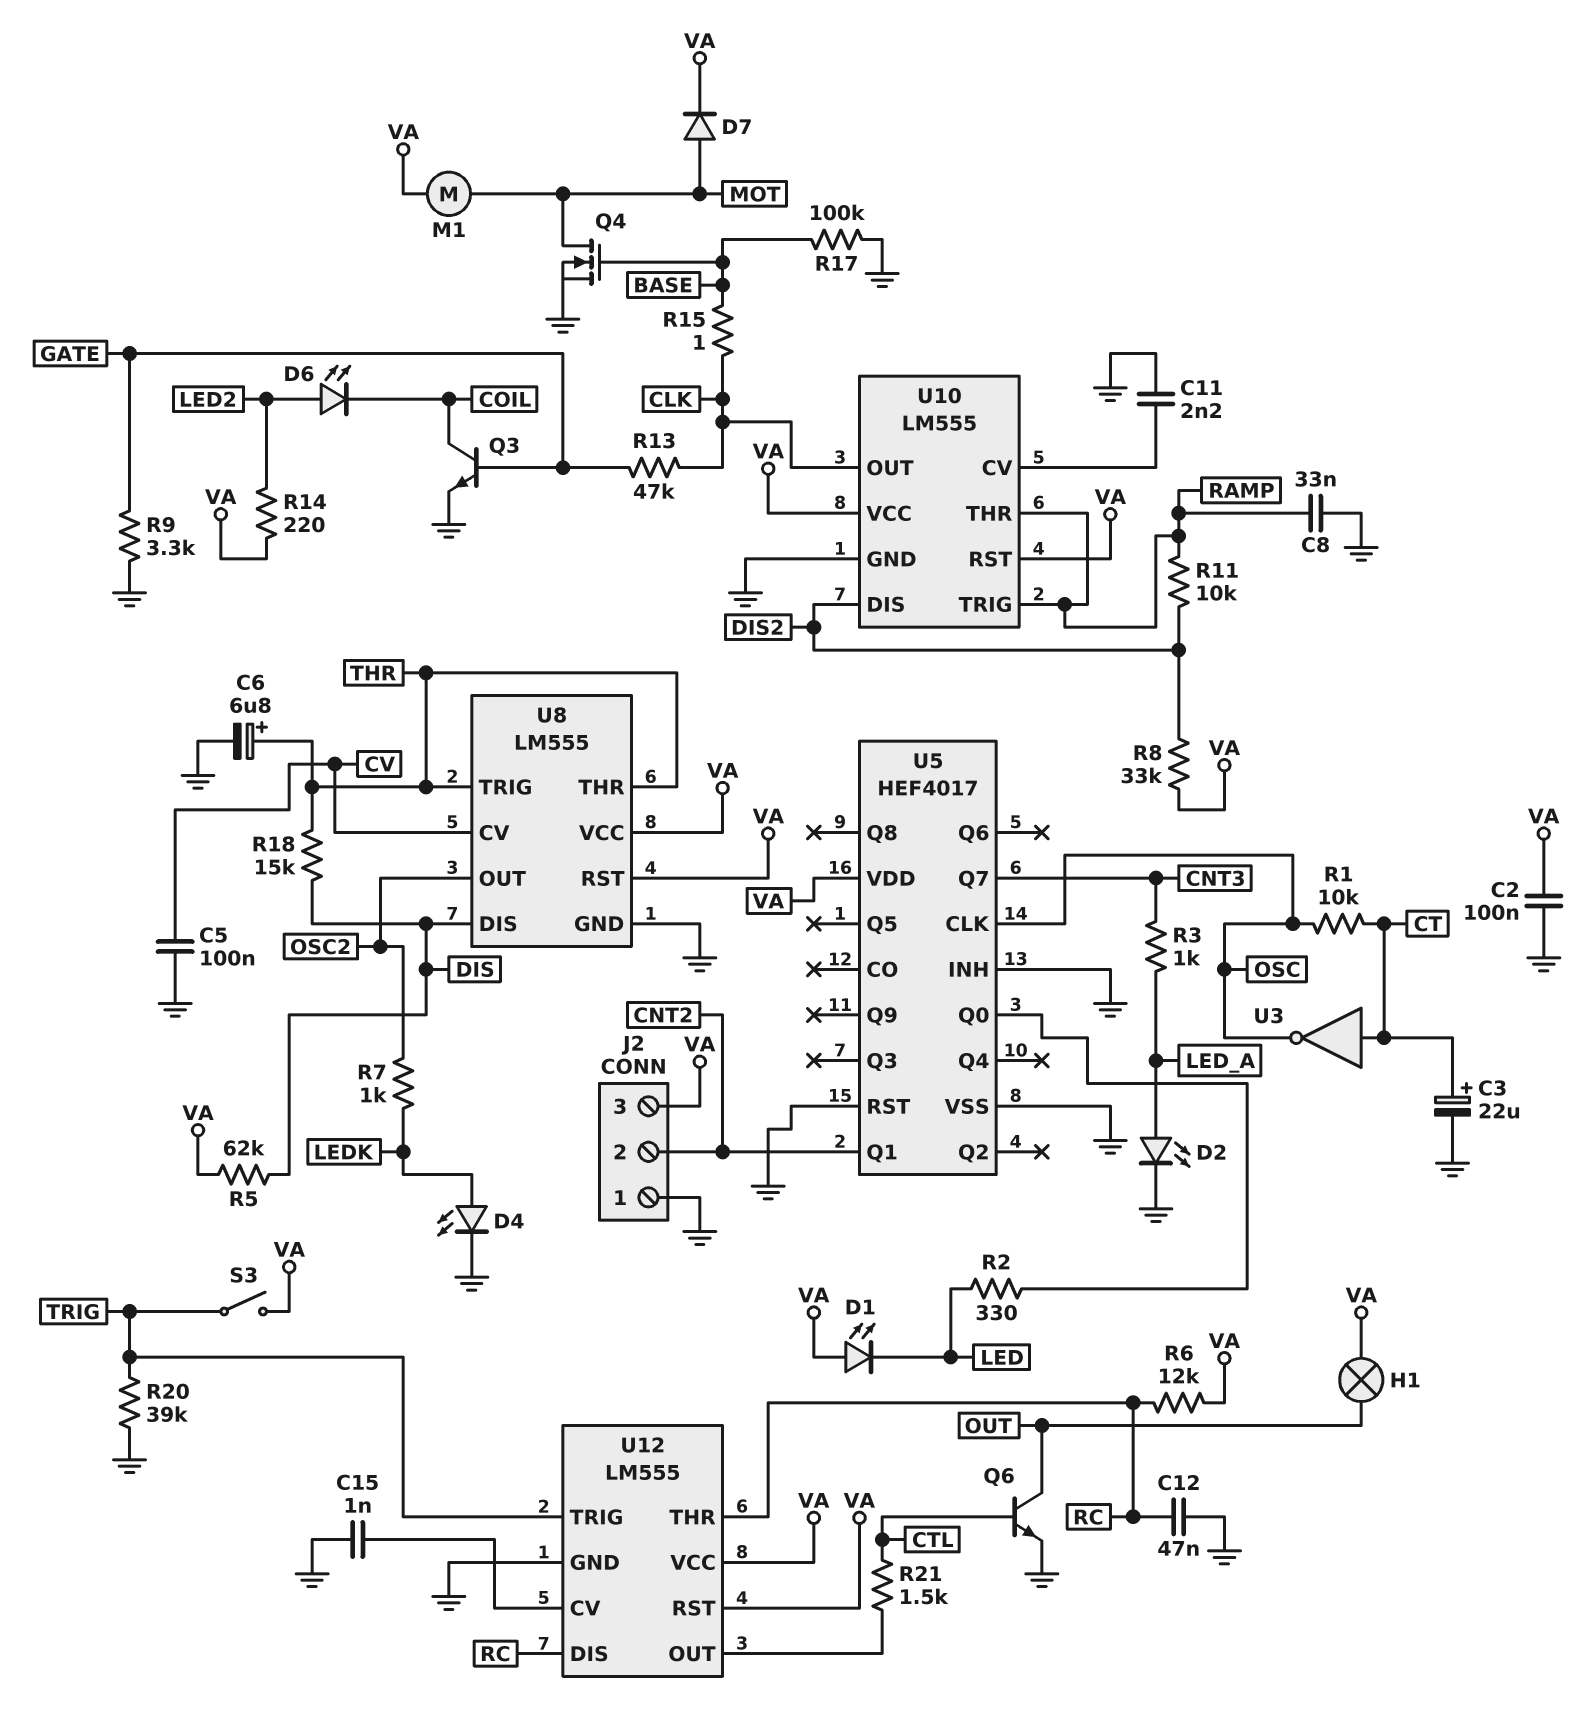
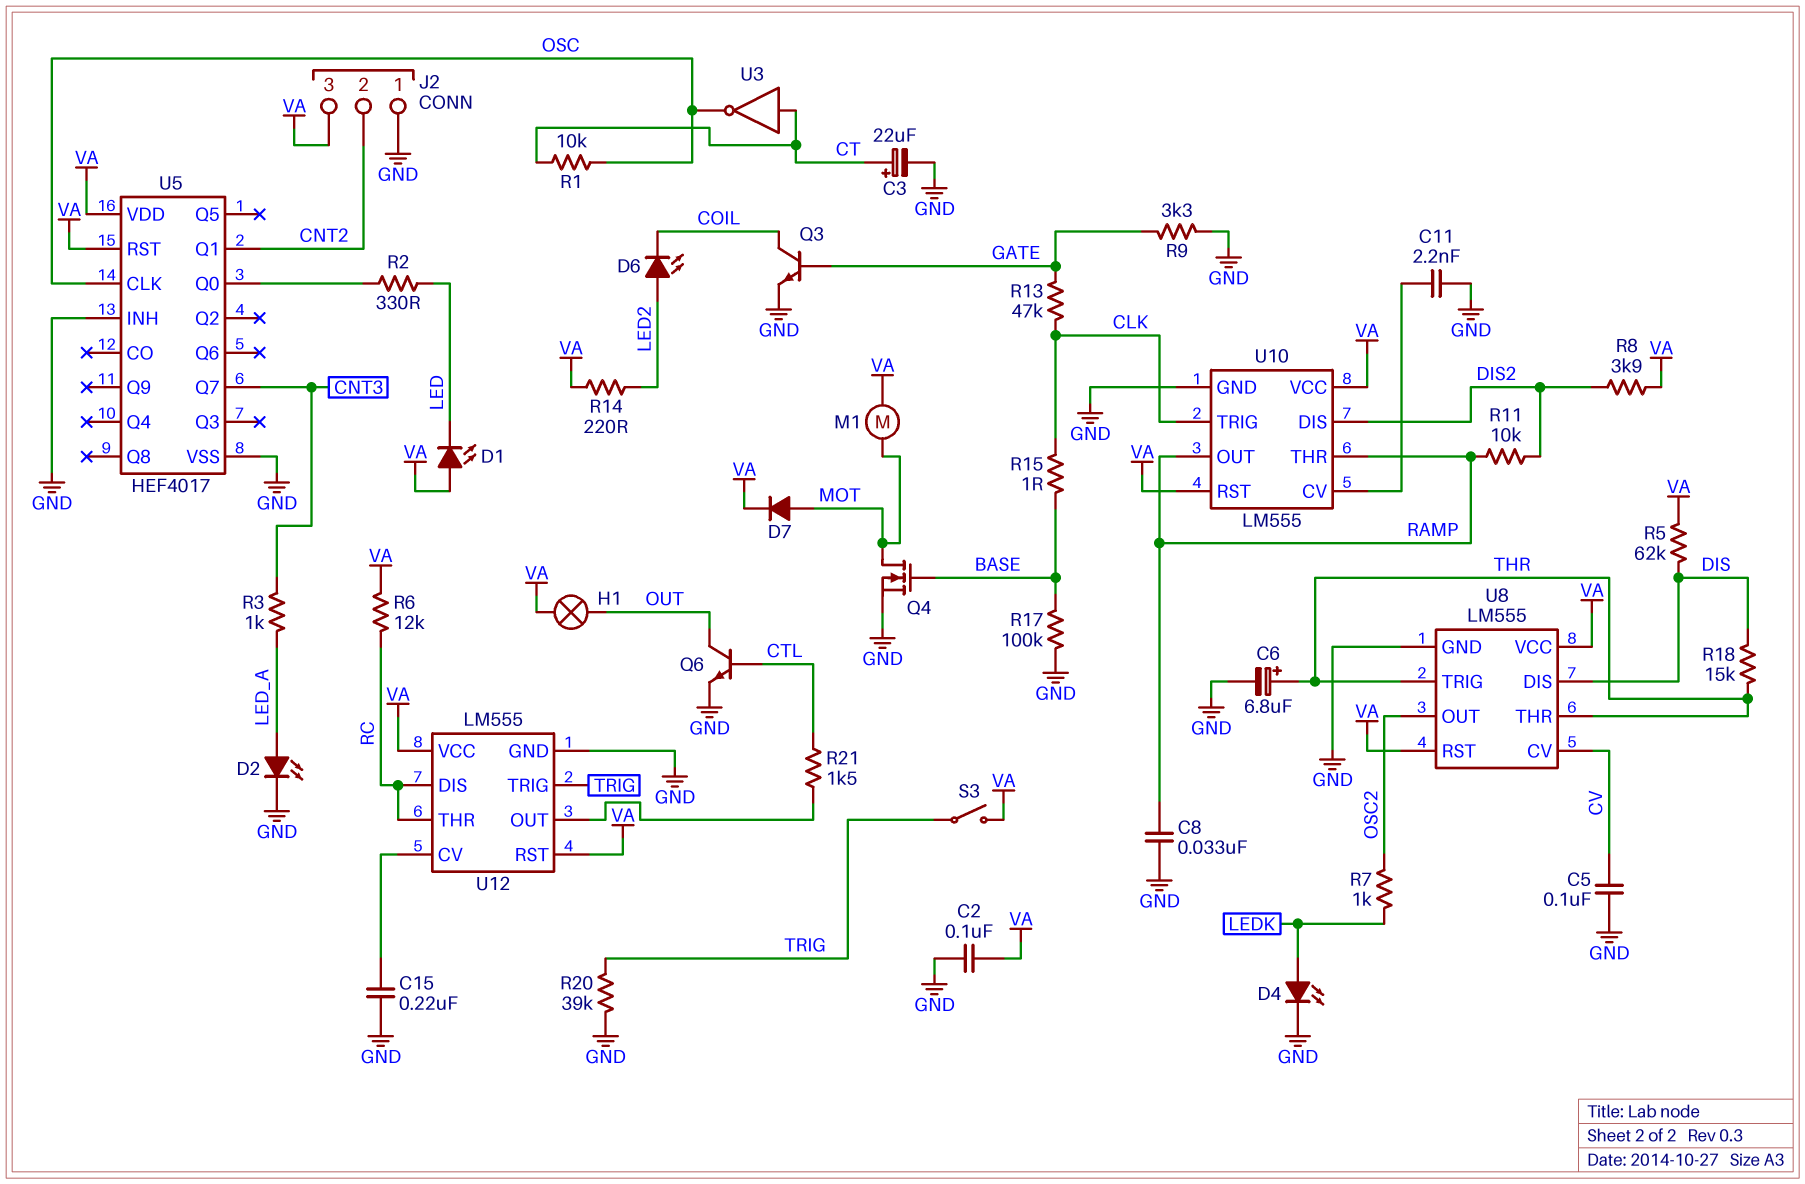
C12: 47nF (GND, RC) -> none
C15: 1nF (GND, U12/CV) -> 220nF (GND, U12/CV)
R8: 33k (DIS2, VA) -> 3.9k (DIS2, VA)
U5 pin RST: GND -> VA
U10 pin OUT: CLK -> RAMP
U10 pin TRIG: RAMP -> CLK

